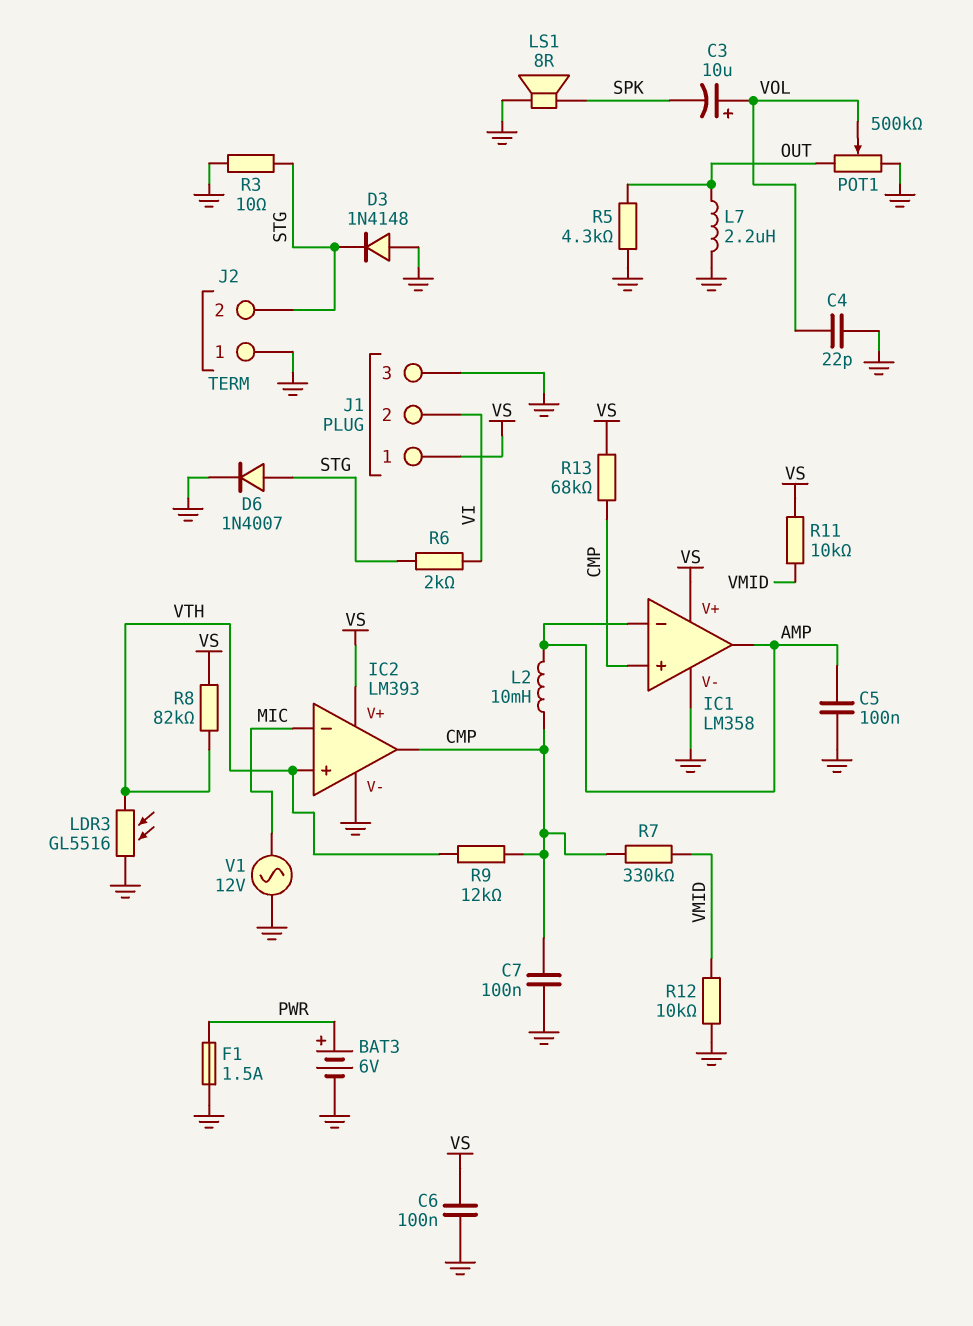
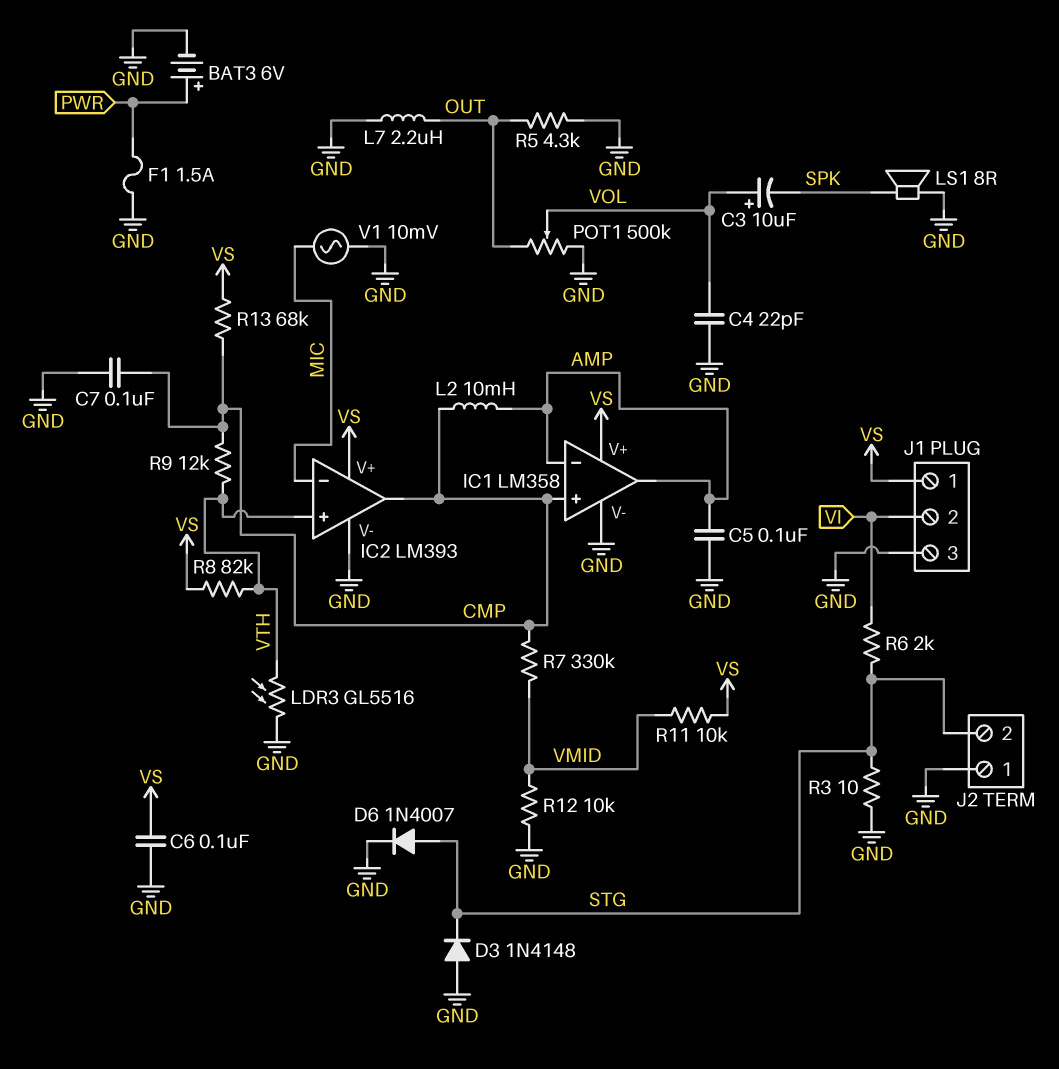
V1: AC 12V (GND, MIC) -> AC 10mV (GND, MIC)

